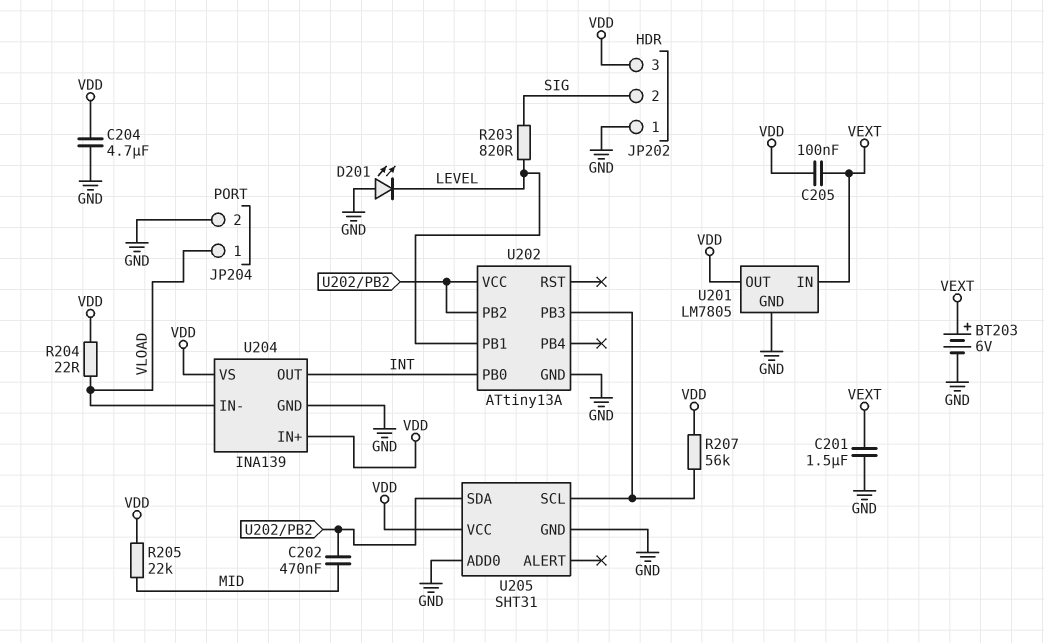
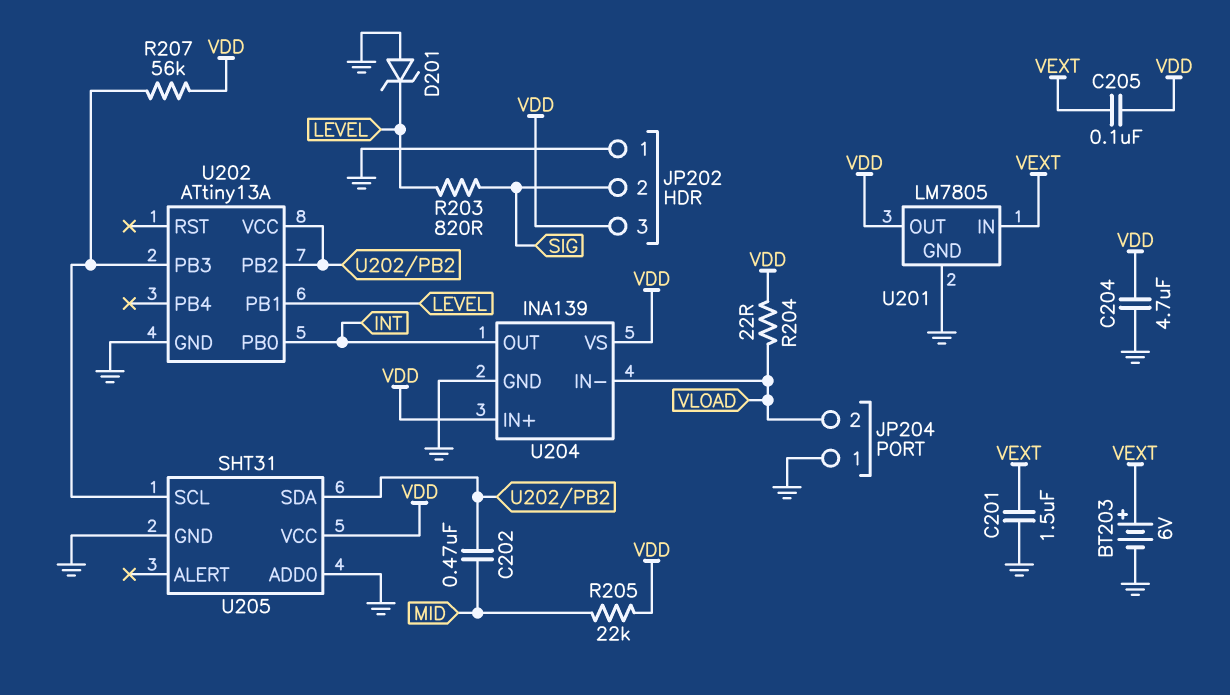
D201: LED (A GND, K LEVEL) -> zener (A GND, K LEVEL)
JP204 pin 1: VLOAD -> GND
JP204 pin 2: GND -> VLOAD

